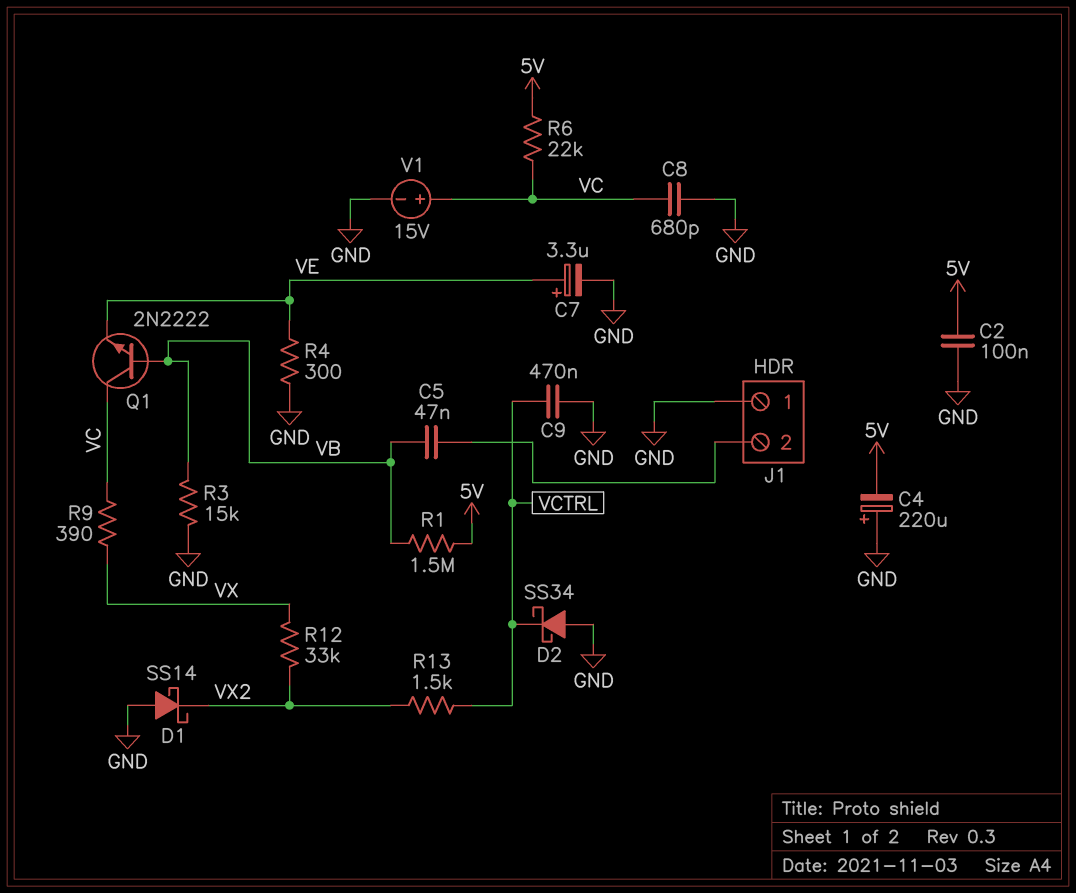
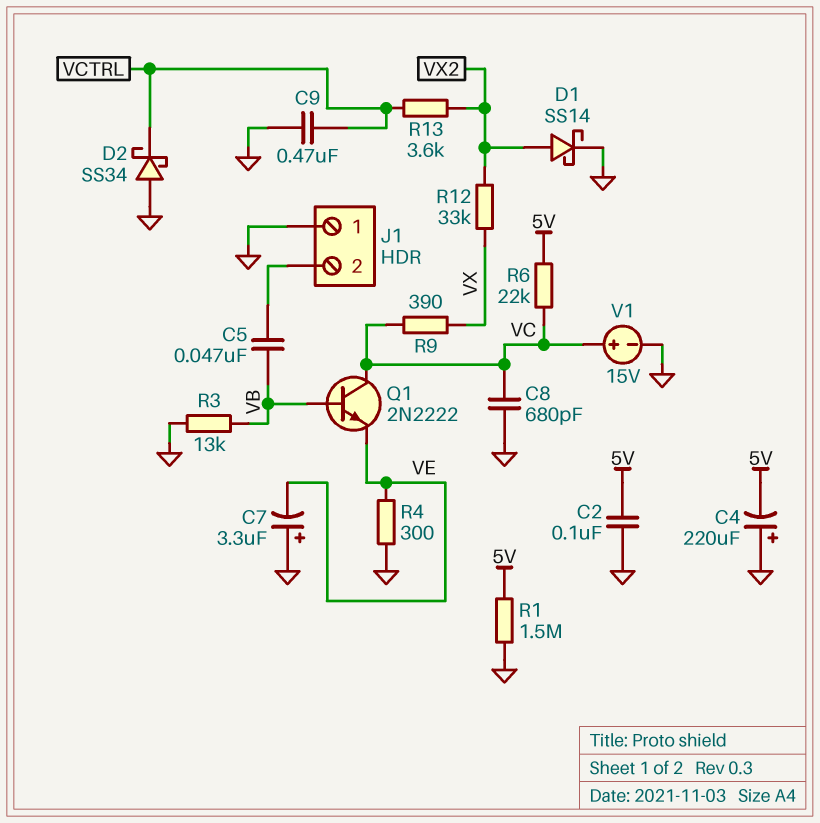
C7: 3.3uF (plus VE, minus GND) -> 3.3uF (plus GND, minus VE)
D1: schottky SS14 (A GND, K VX2) -> schottky SS14 (A VX2, K GND)
R1: 1.5M (5V, VB) -> 1.5M (5V, GND)
R3: 15k (GND, VB) -> 13k (GND, VB)
R13: 1.5k (VCTRL, VX2) -> 3.6k (VCTRL, VX2)

